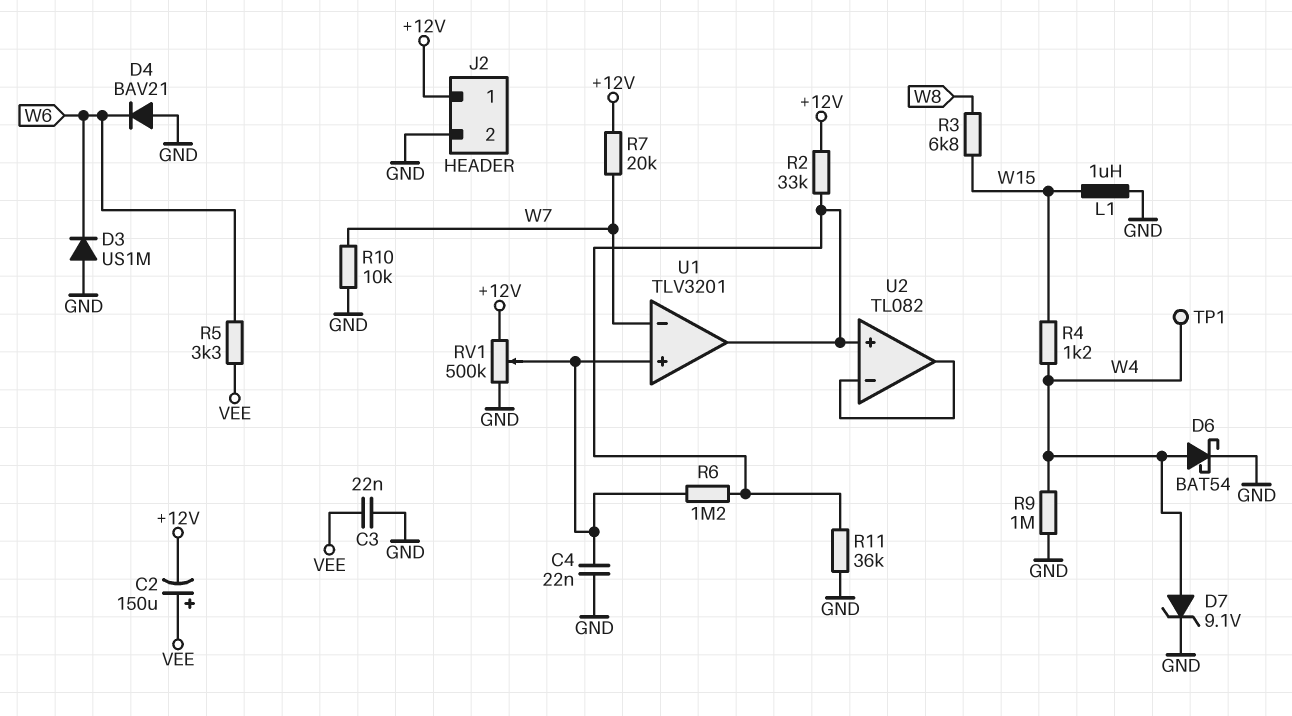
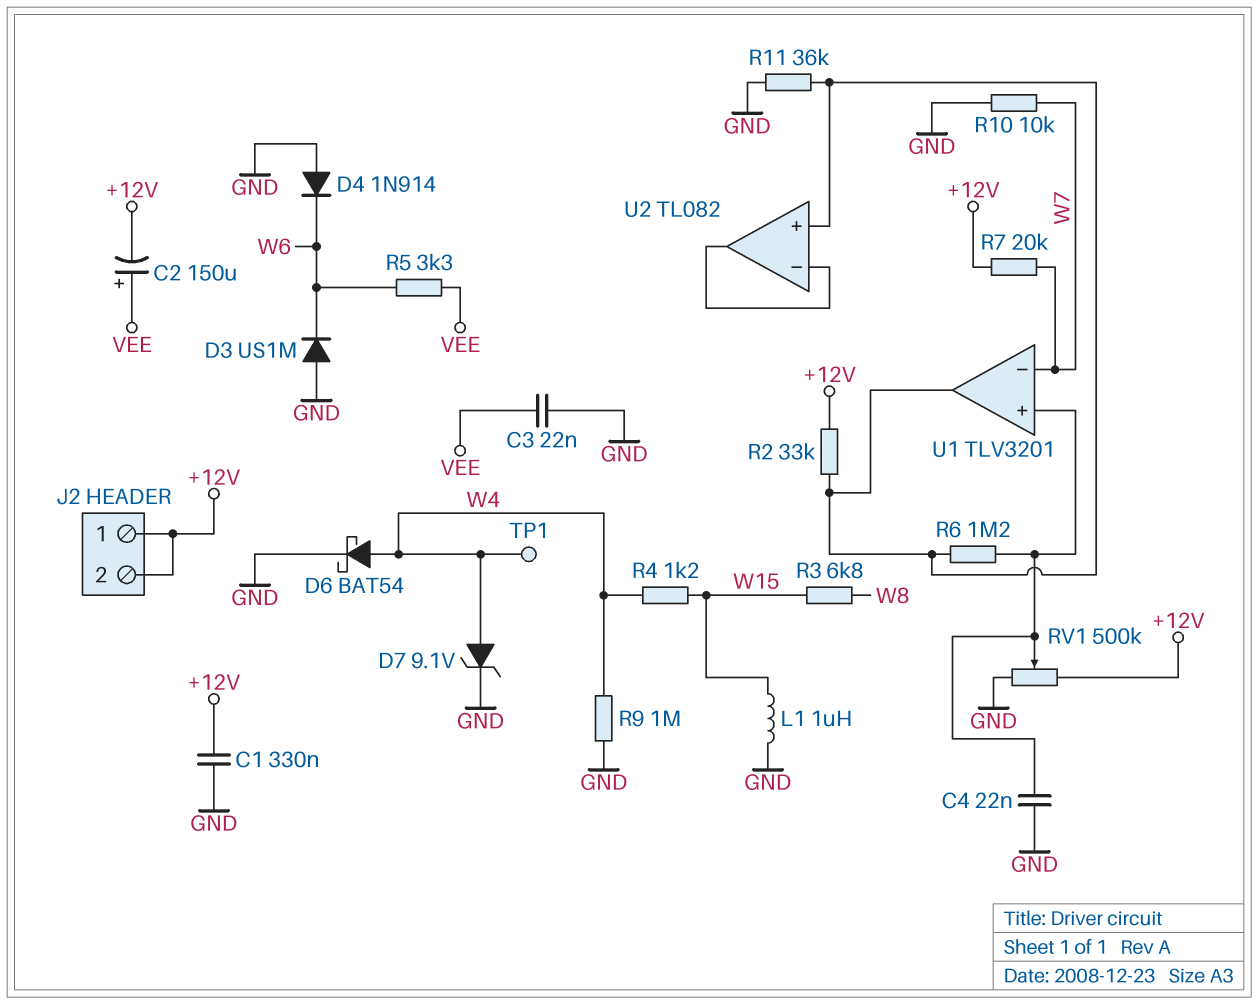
C1: none -> 330nF (+12V, GND)
D4: diode BAV21 (A GND, K W6) -> diode 1N914 (A GND, K W6)
J2 pin 2: GND -> +12V

